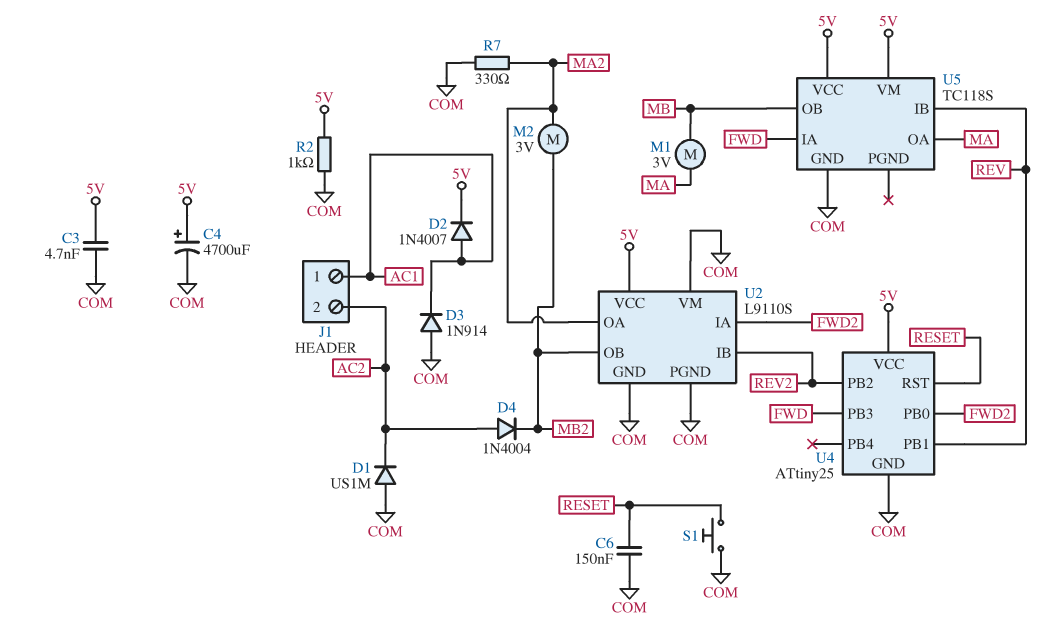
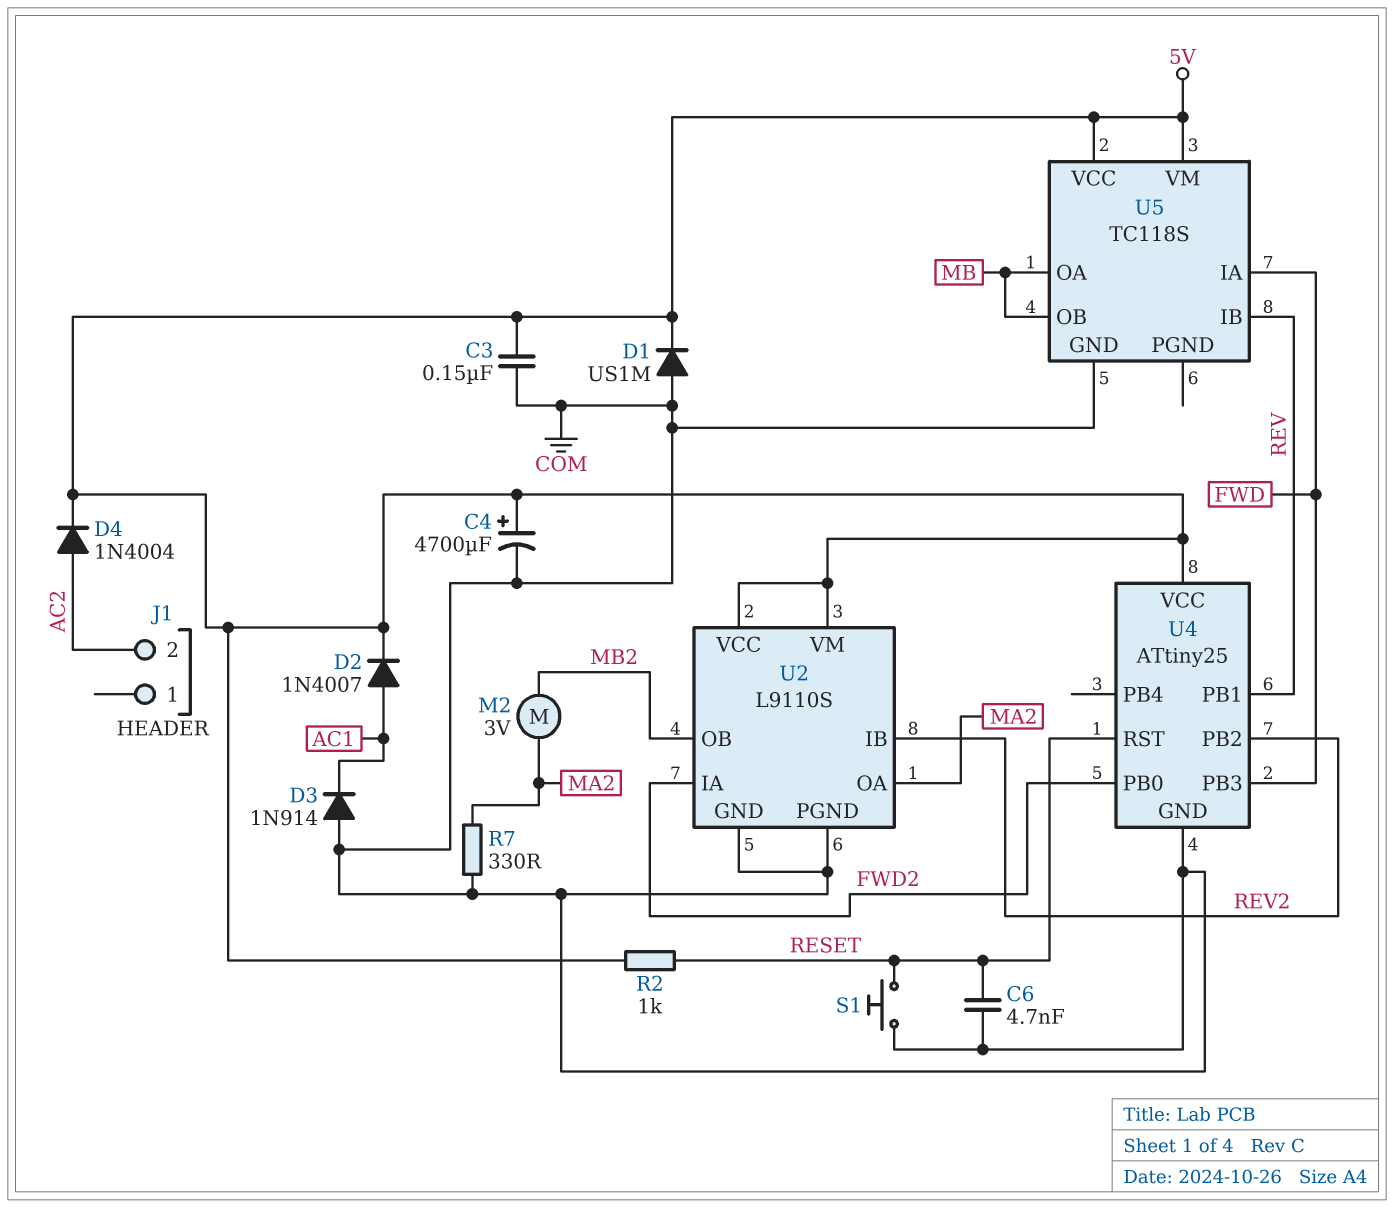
C3: 4.7nF (5V, COM) -> 150nF (5V, COM)
C6: 150nF (COM, RESET) -> 4.7nF (COM, RESET)
D1: diode US1M (A COM, K AC2) -> diode US1M (A COM, K 5V)
D4: diode 1N4004 (A AC2, K MB2) -> diode 1N4004 (A AC2, K 5V)
J1 pin 1: AC1 -> none
M1: motor 3V (MA, MB) -> none
R2: 1k (5V, COM) -> 1k (5V, RESET)
U2 pin VM: COM -> 5V
U5 pin OA: MA -> MB

